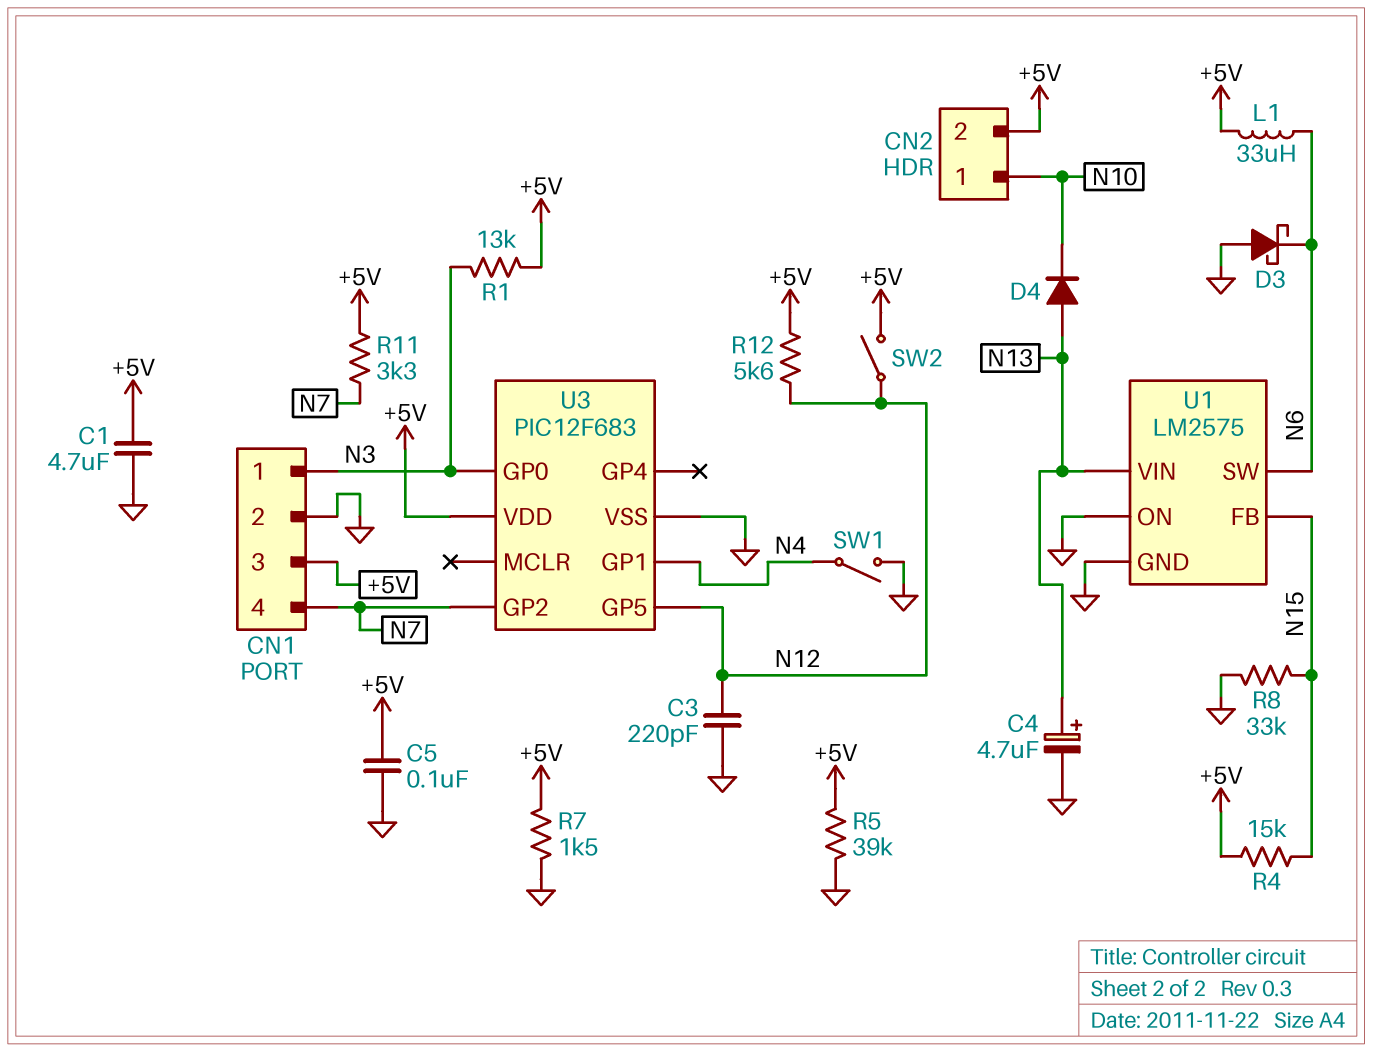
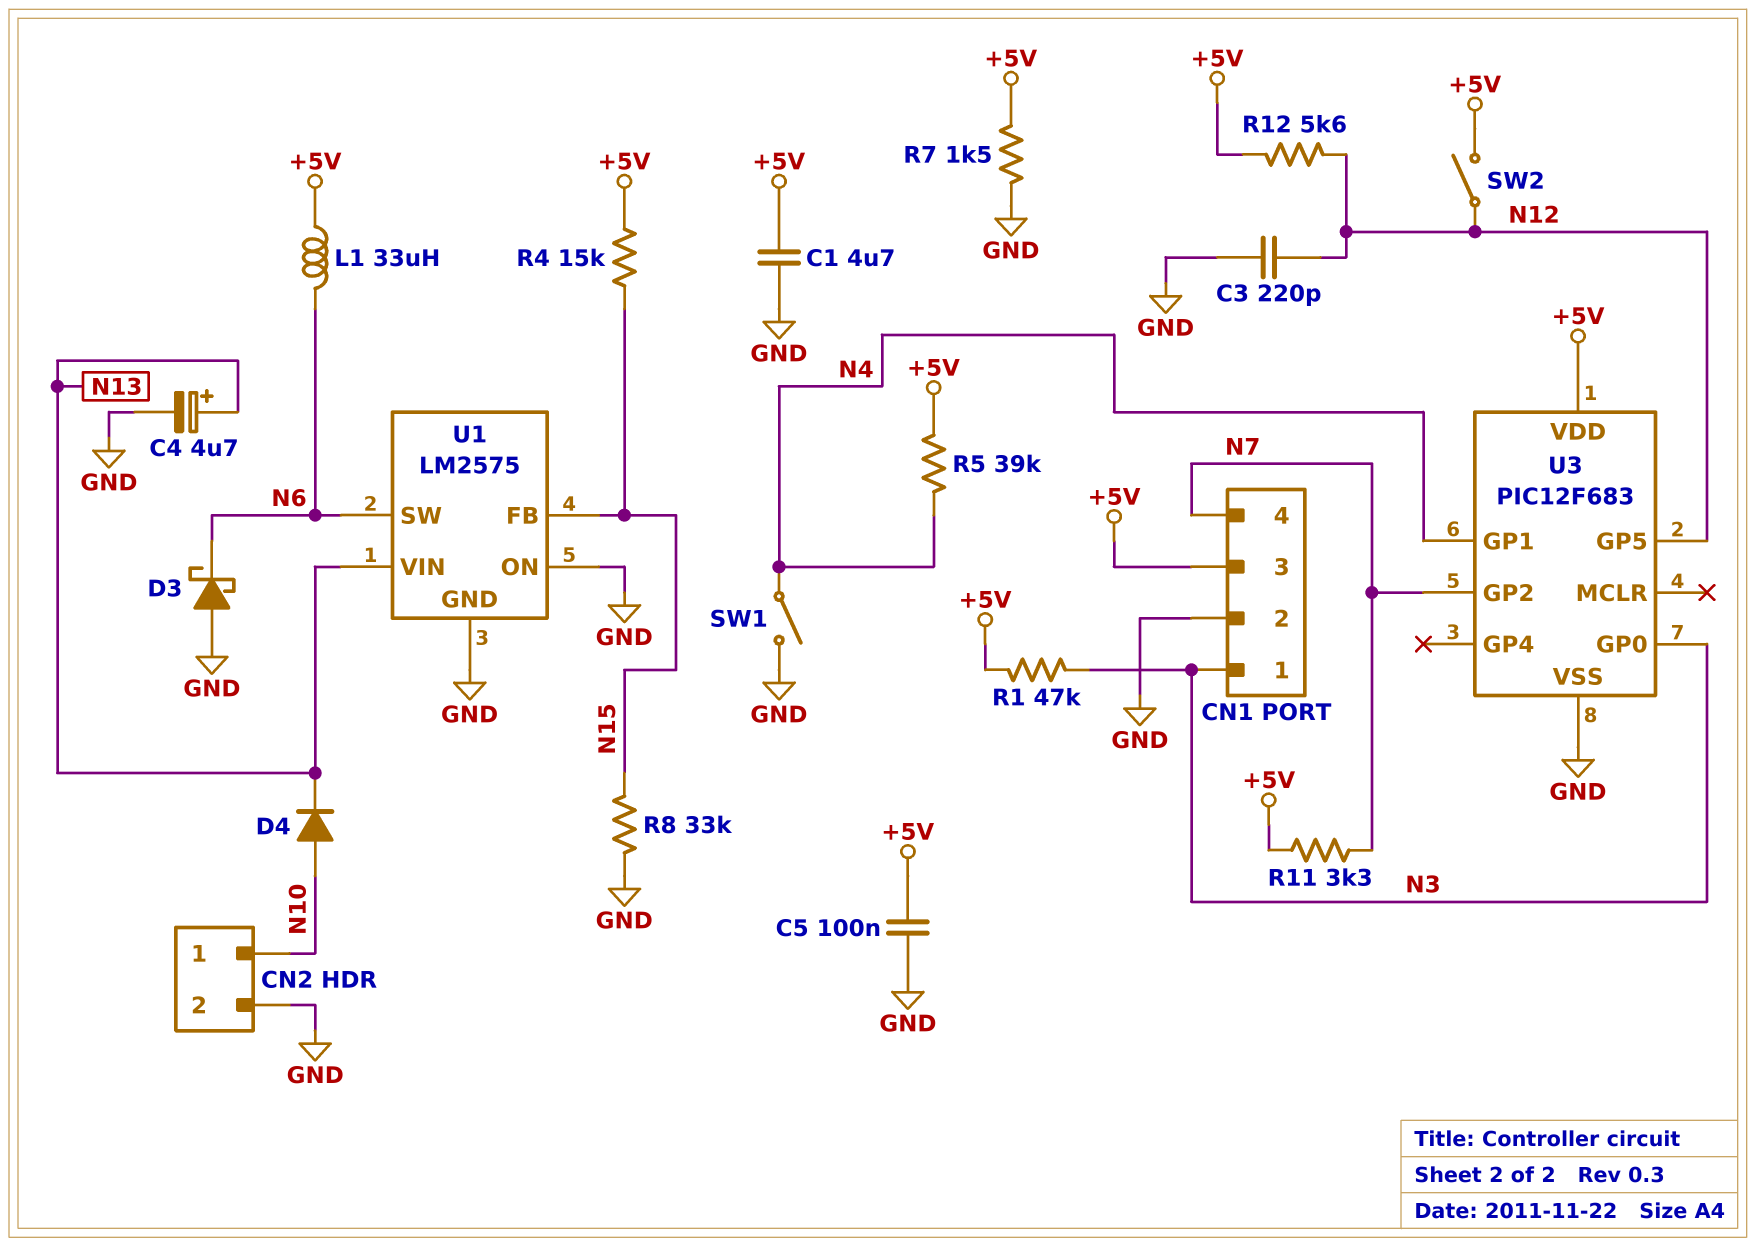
CN2 pin 2: +5V -> GND
D4: diode (A N13, K N10) -> diode (A N10, K N13)
R1: 13k (+5V, N3) -> 47k (+5V, N3)
R5: 39k (+5V, GND) -> 39k (+5V, N4)

